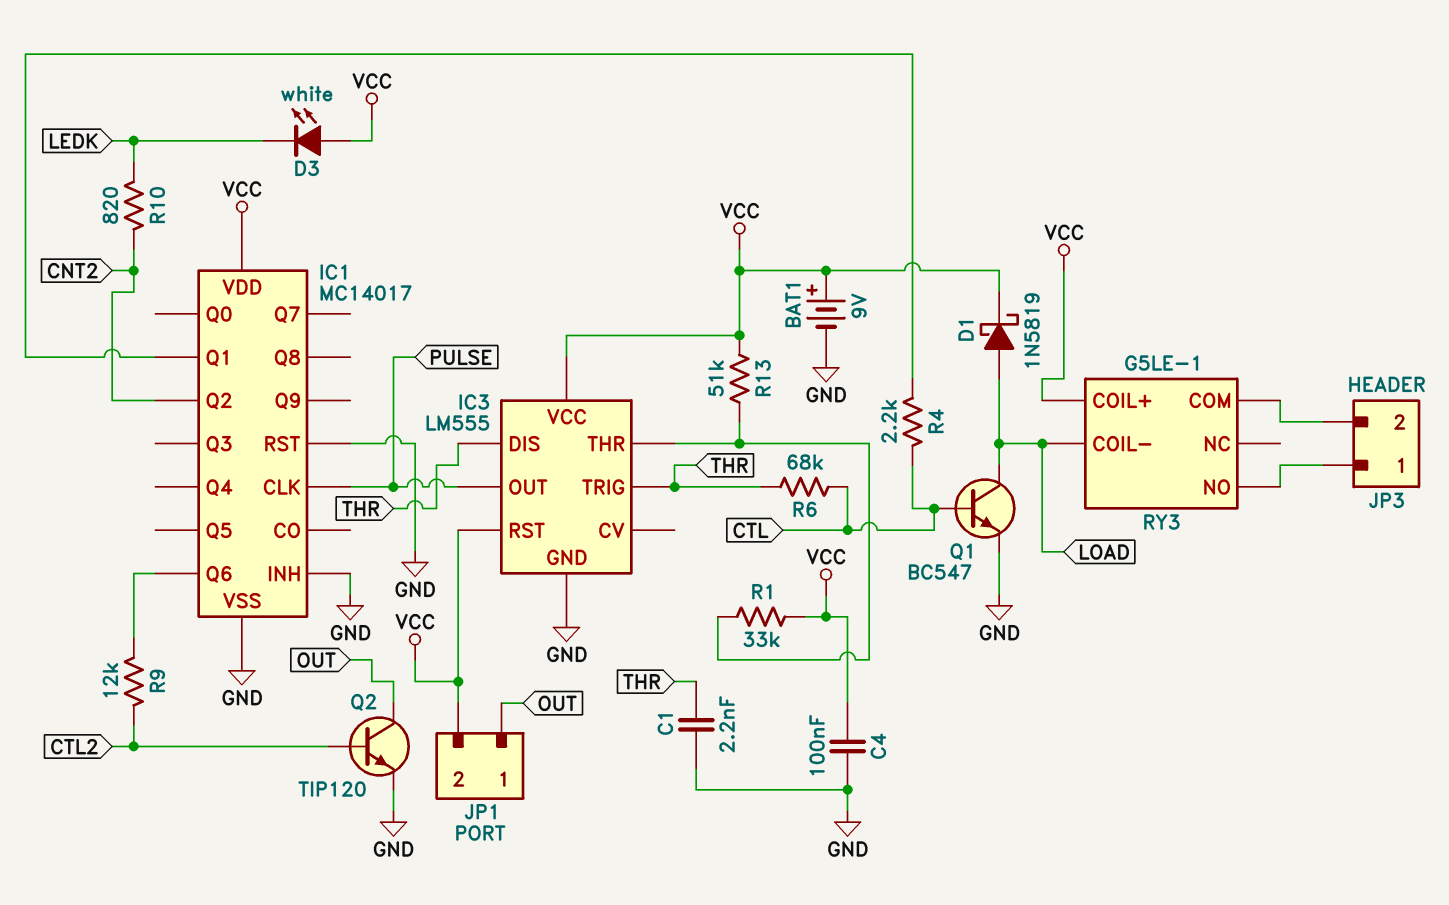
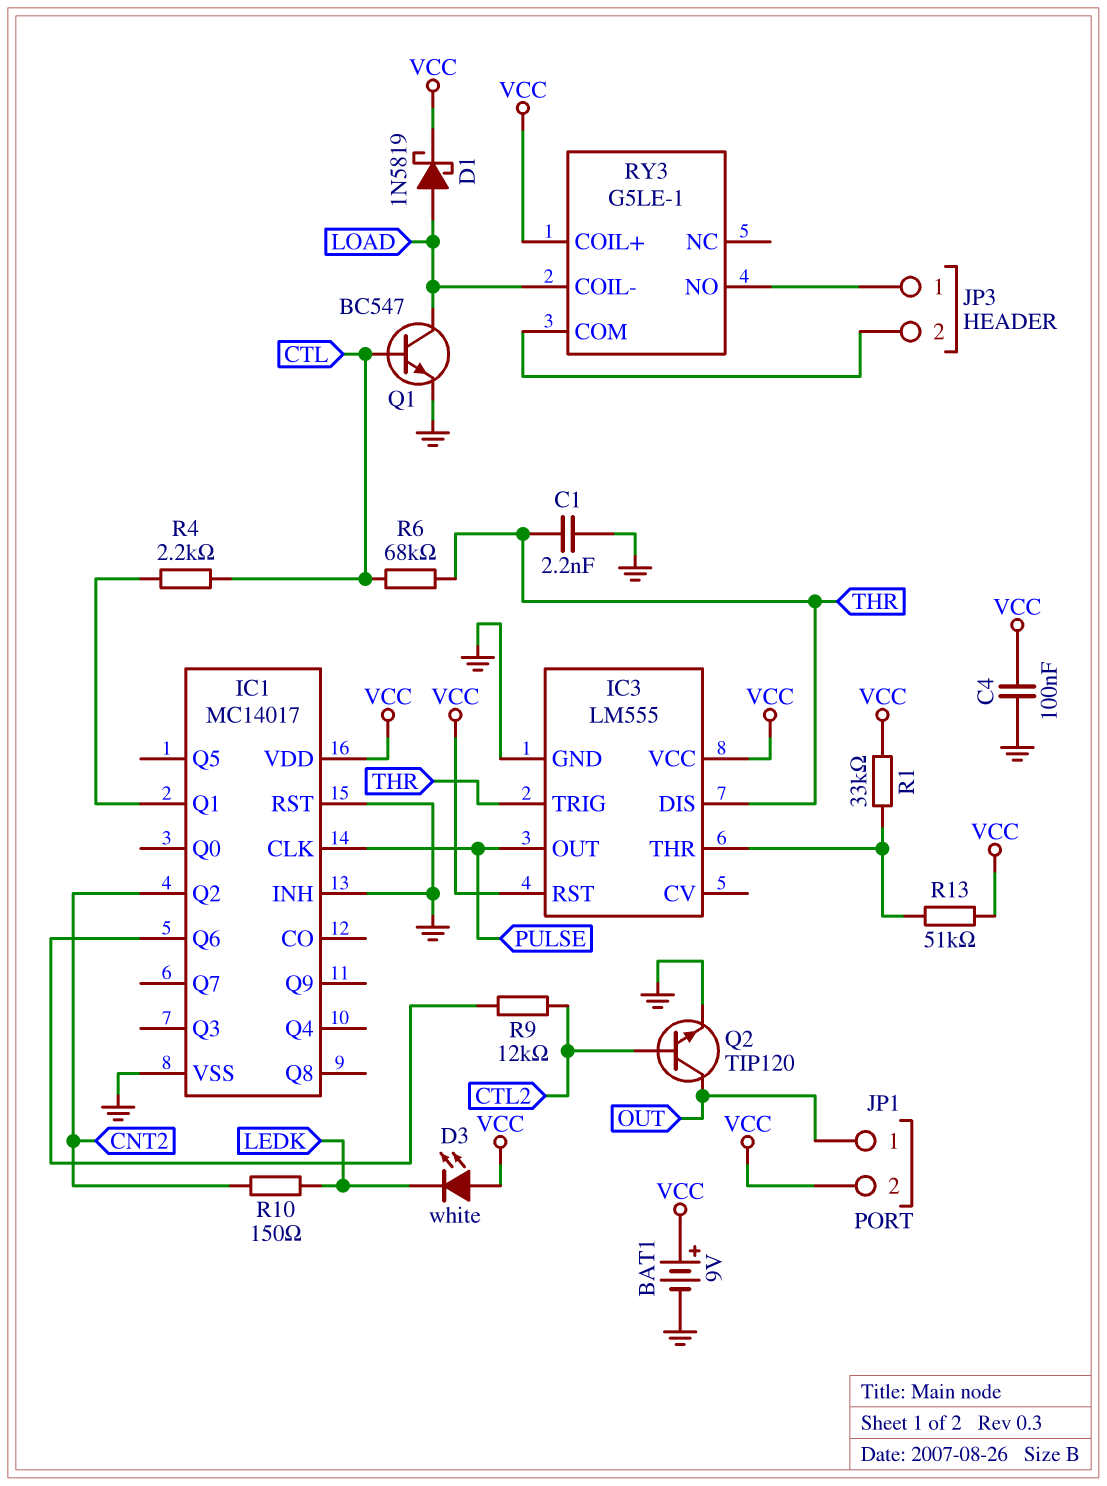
R10: 820 (CNT2, LEDK) -> 150 (CNT2, LEDK)

